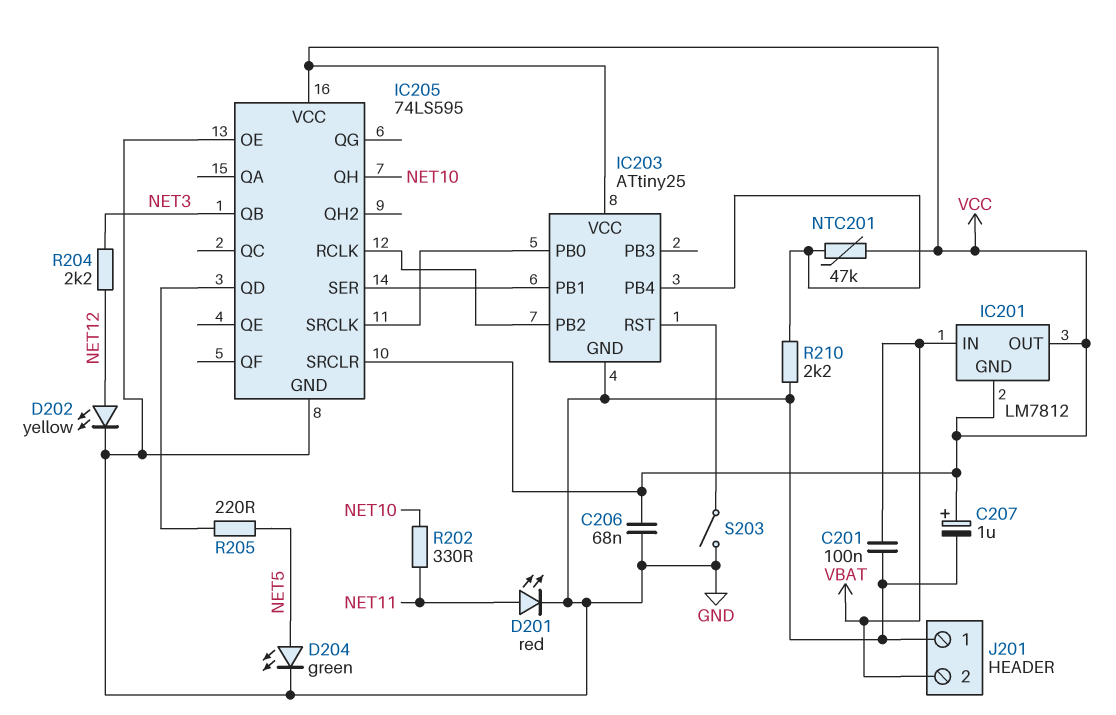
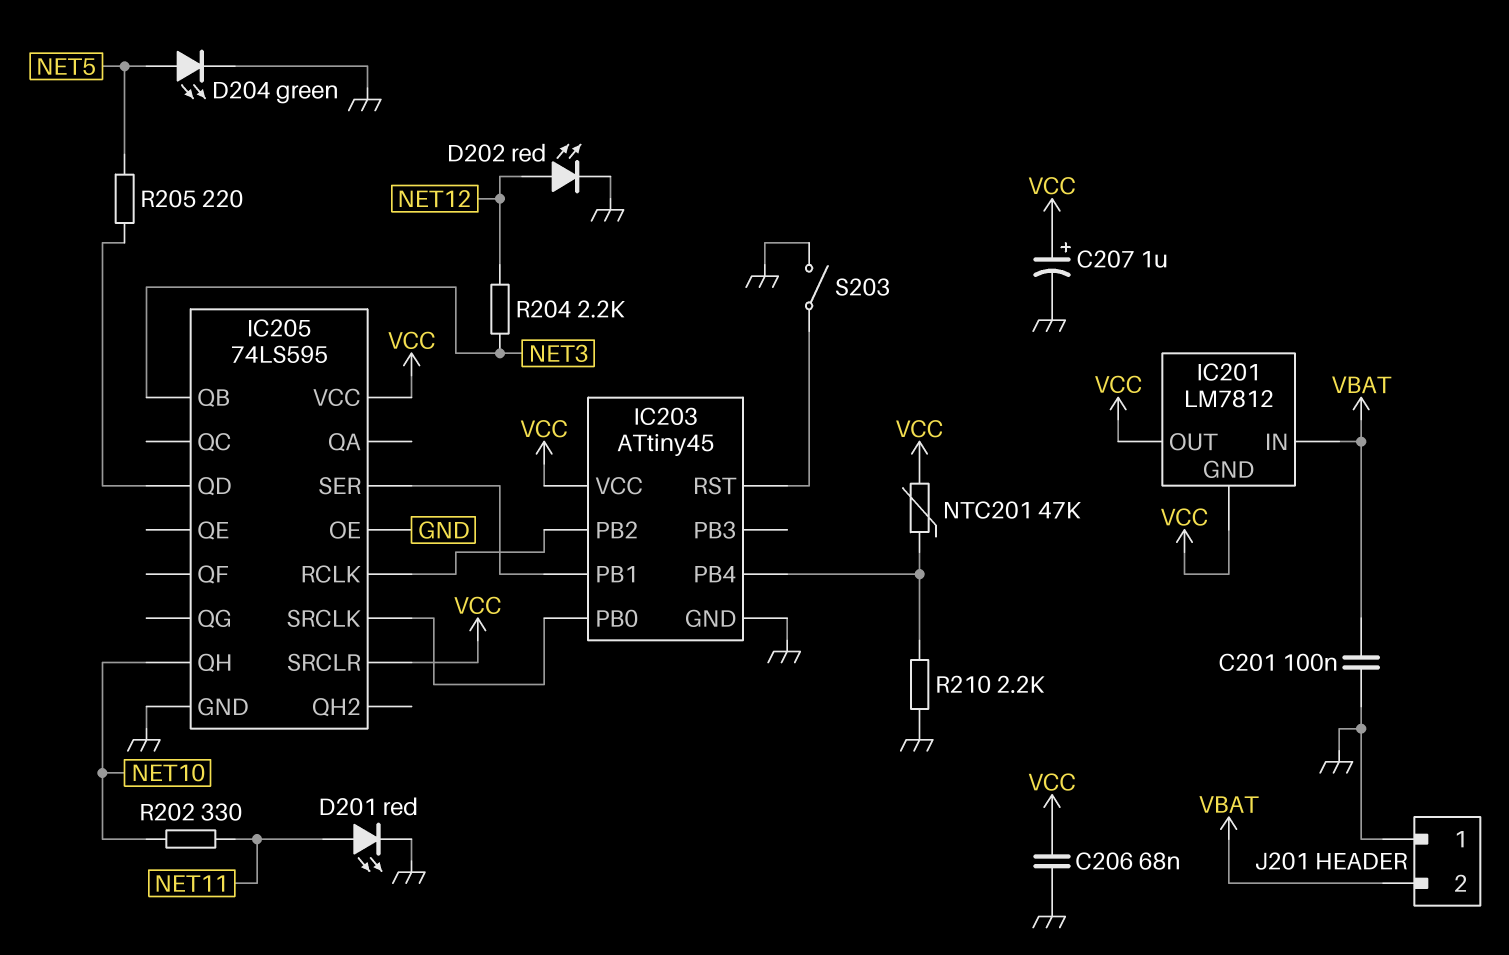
D202: LED yellow (A NET12, K GND) -> LED red (A NET12, K GND)
IC203: ATtiny25 -> ATtiny45

